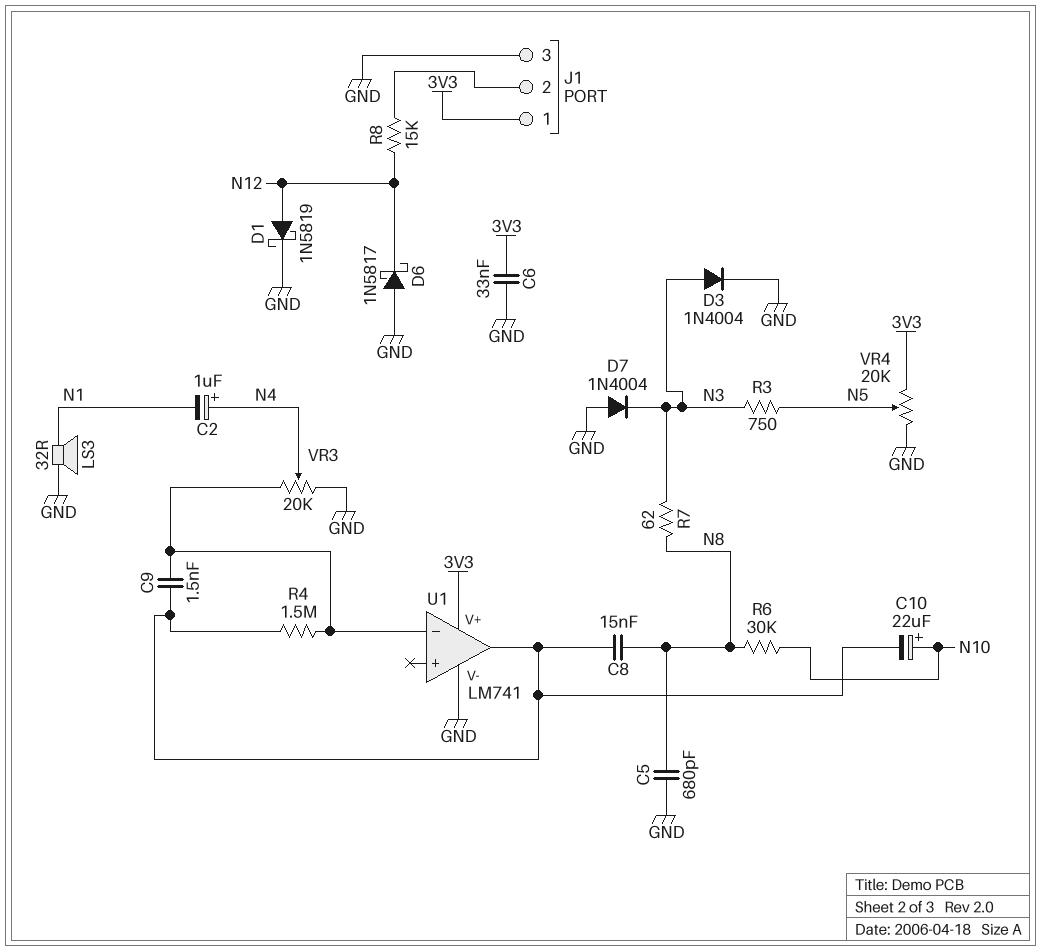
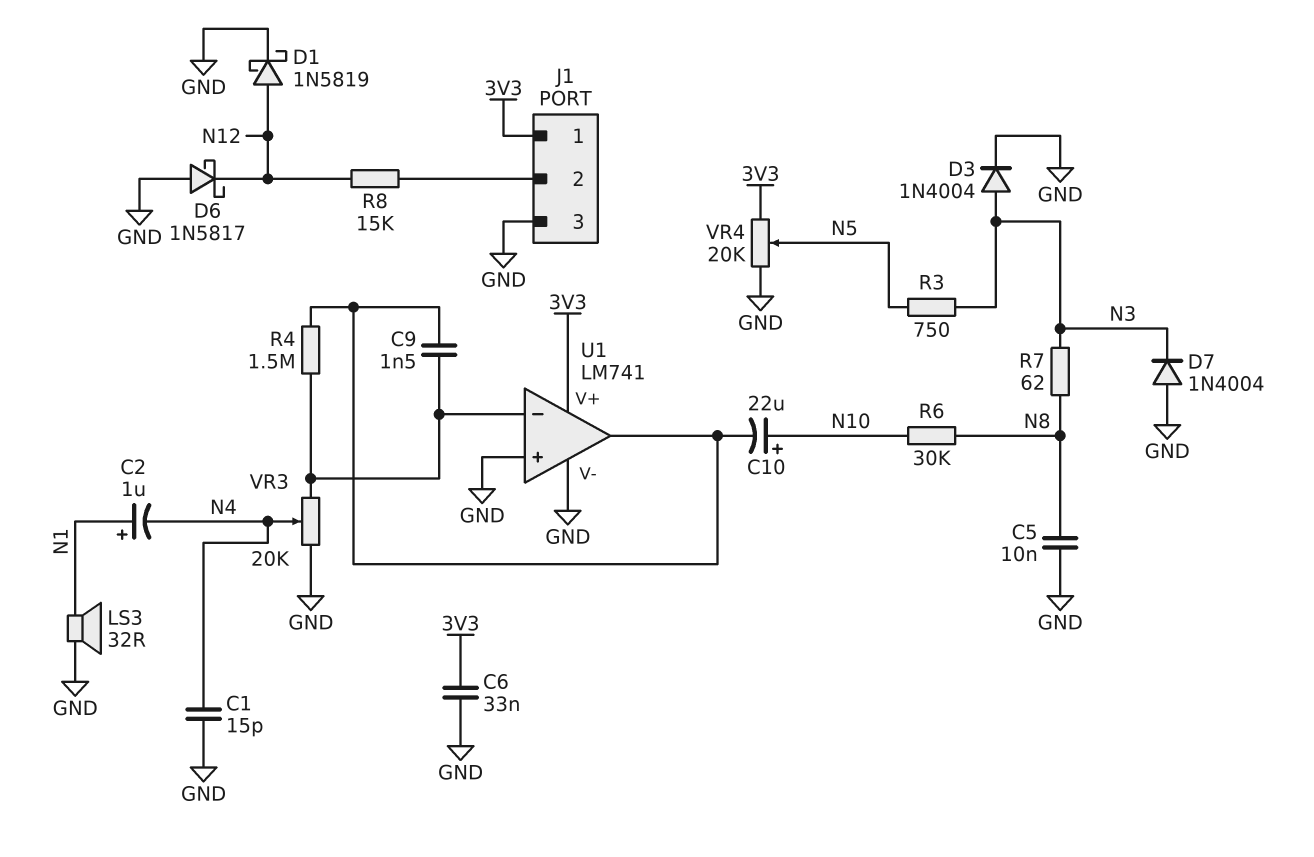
C1: none -> 15pF (GND, N4)
C2: 1uF (plus N4, minus N1) -> 1uF (plus N1, minus N4)
C5: 680pF (GND, N8) -> 10nF (GND, N8)
C8: 15nF (N8, U1/out) -> none
U1 pin in+: none -> GND

